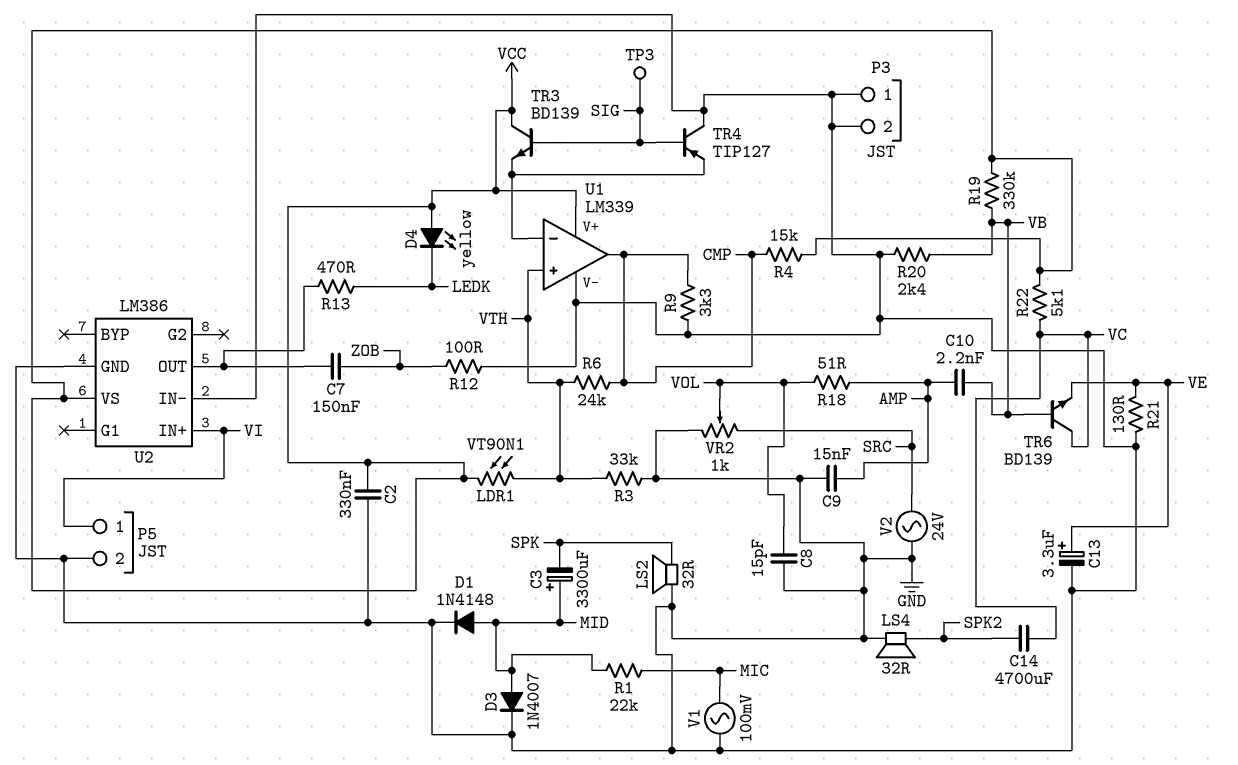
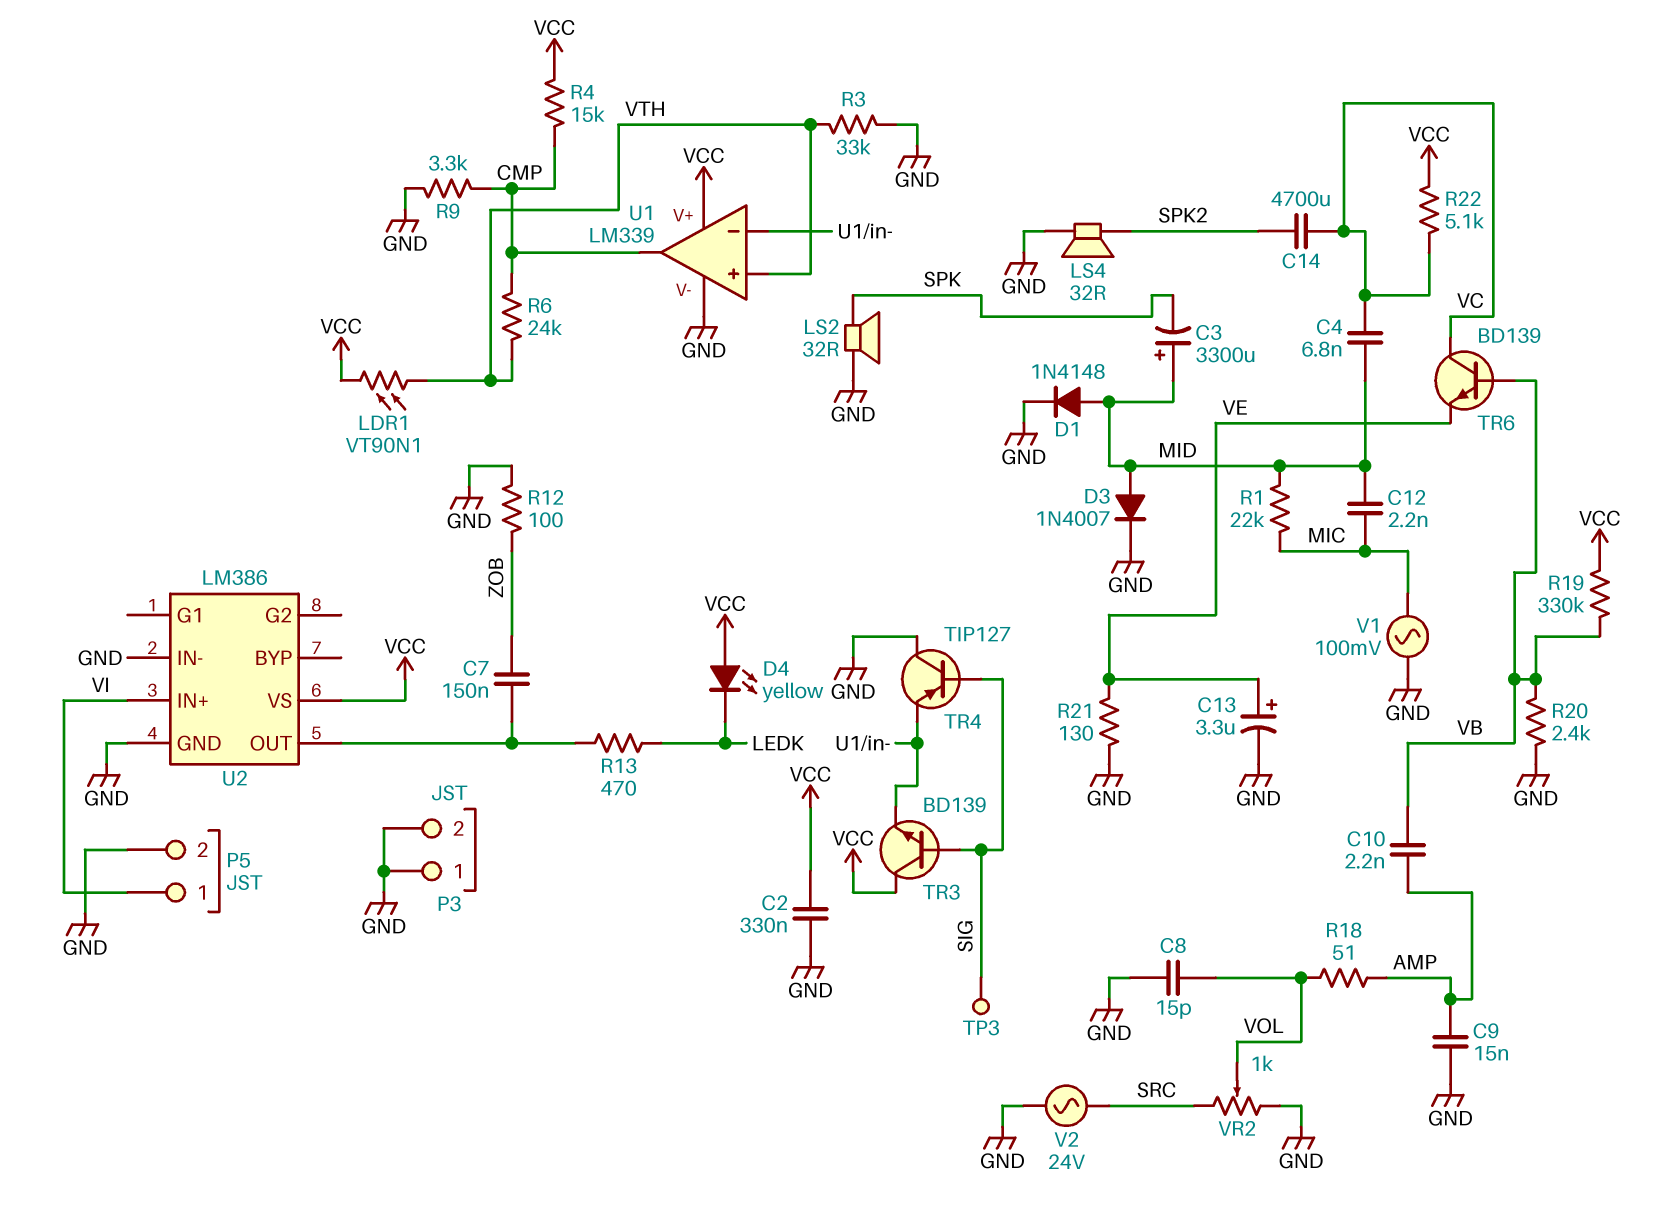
C4: none -> 6.8nF (MID, VC)
C12: none -> 2.2nF (MIC, MID)

